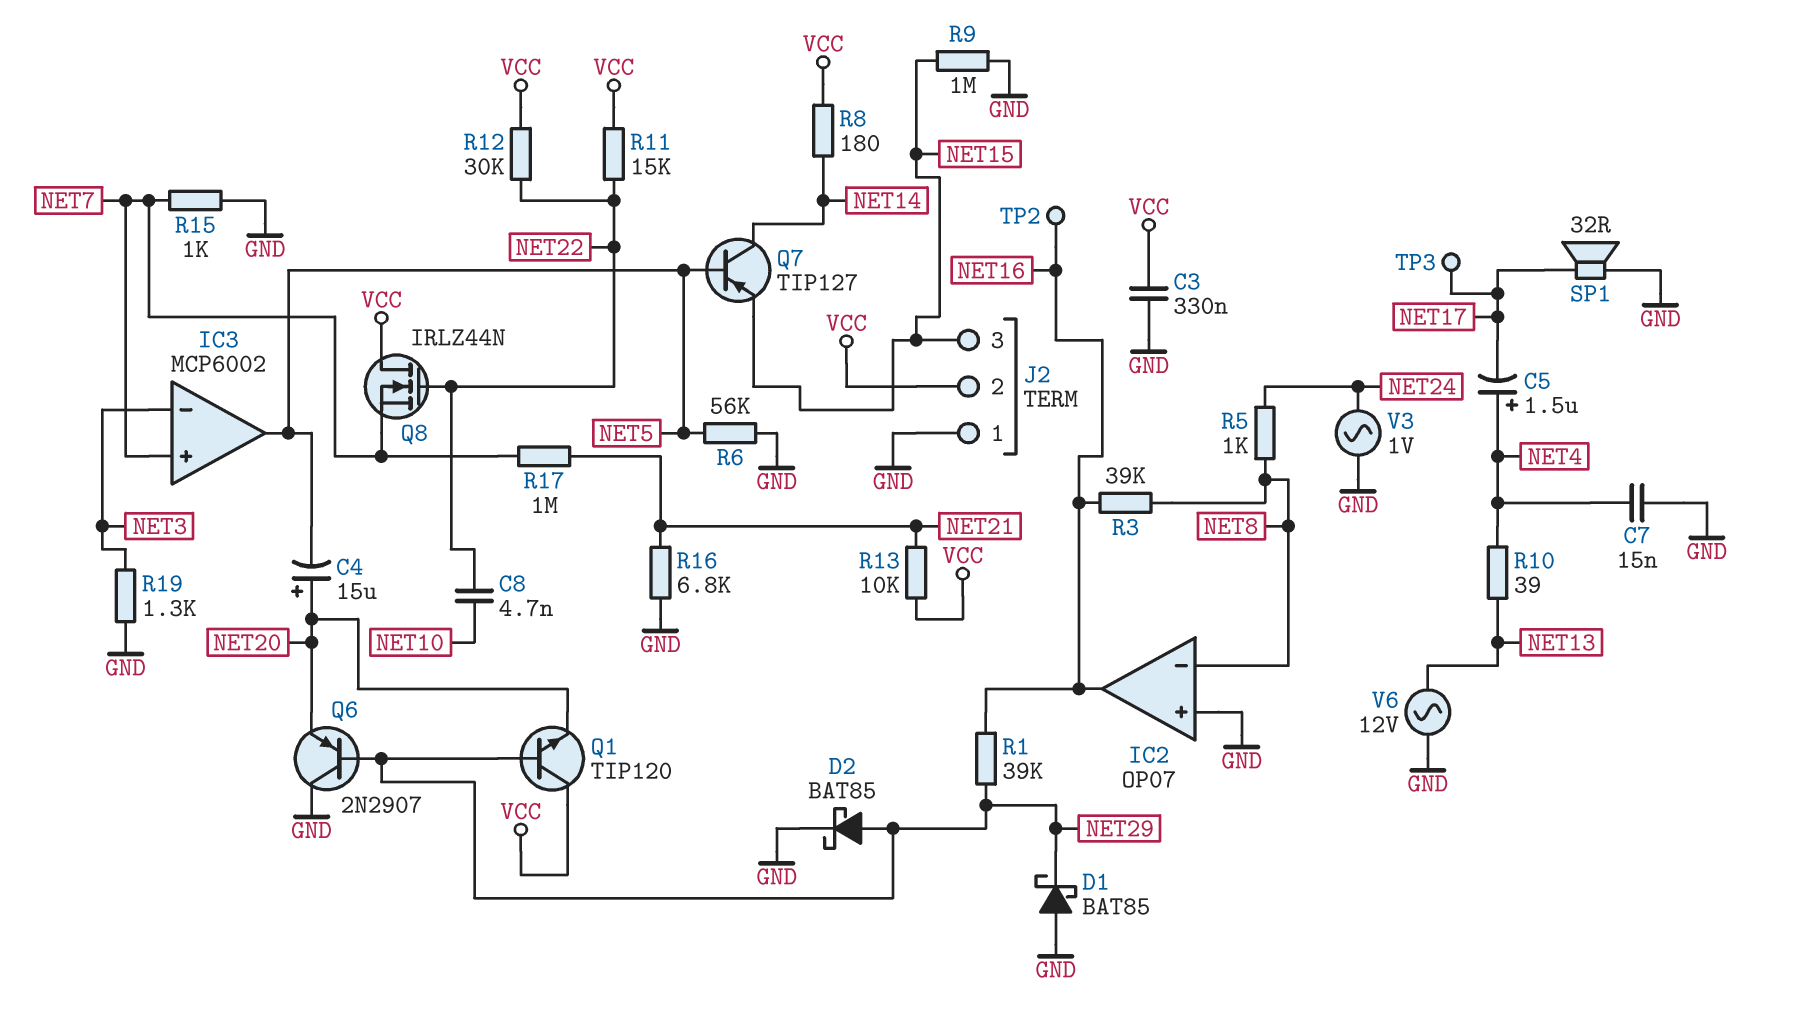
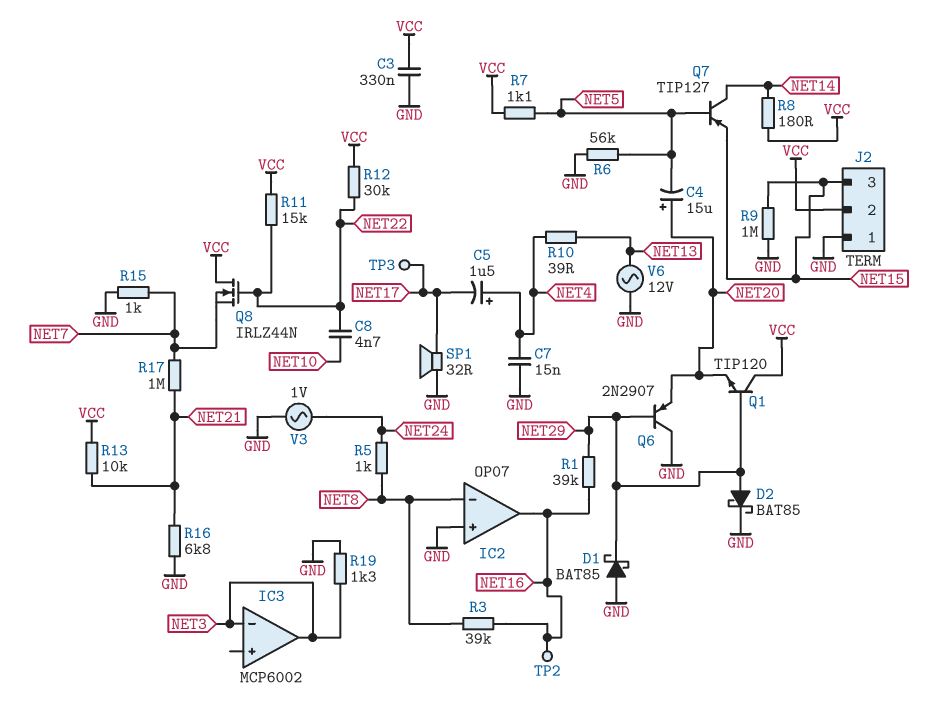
IC3 pin in+: NET7 -> none
IC3 pin out: NET5 -> NET3
R7: none -> 1.1k (NET5, VCC)

